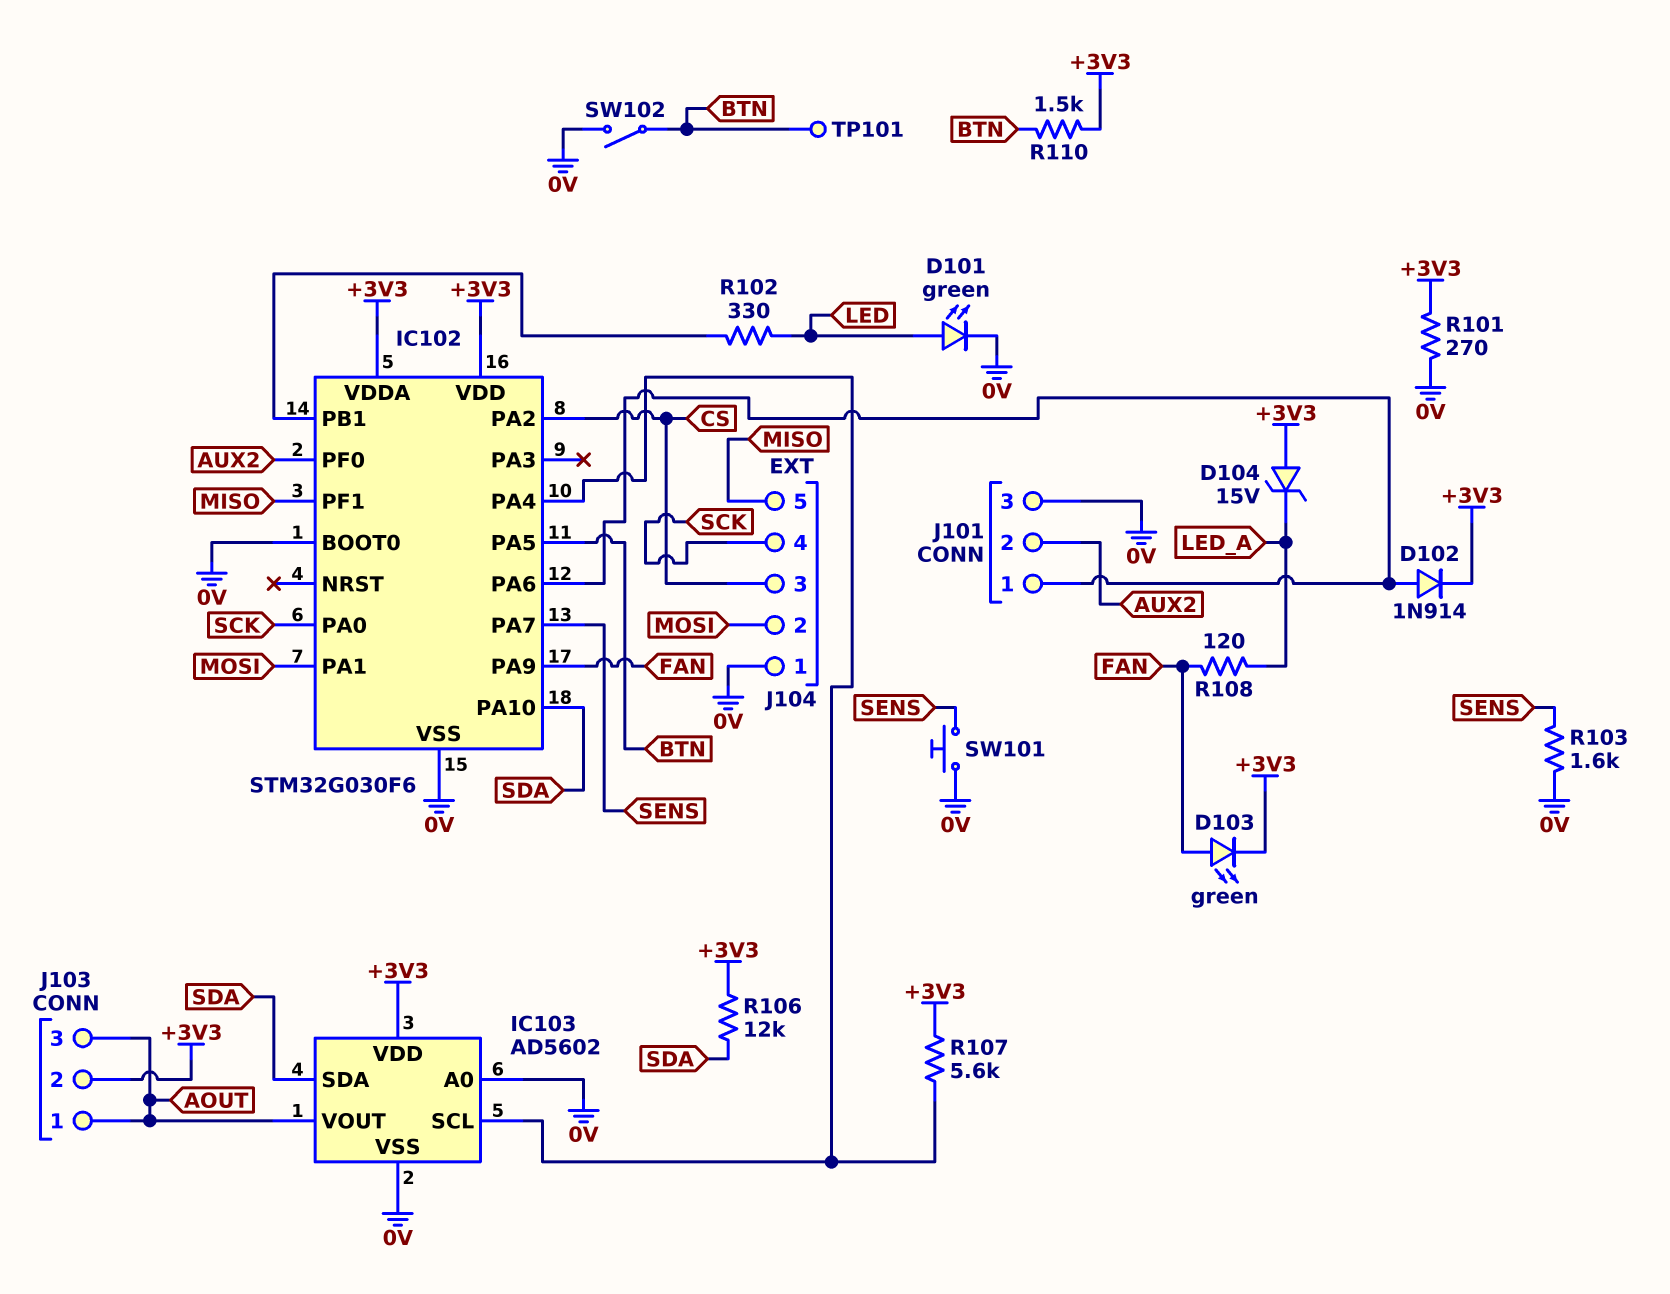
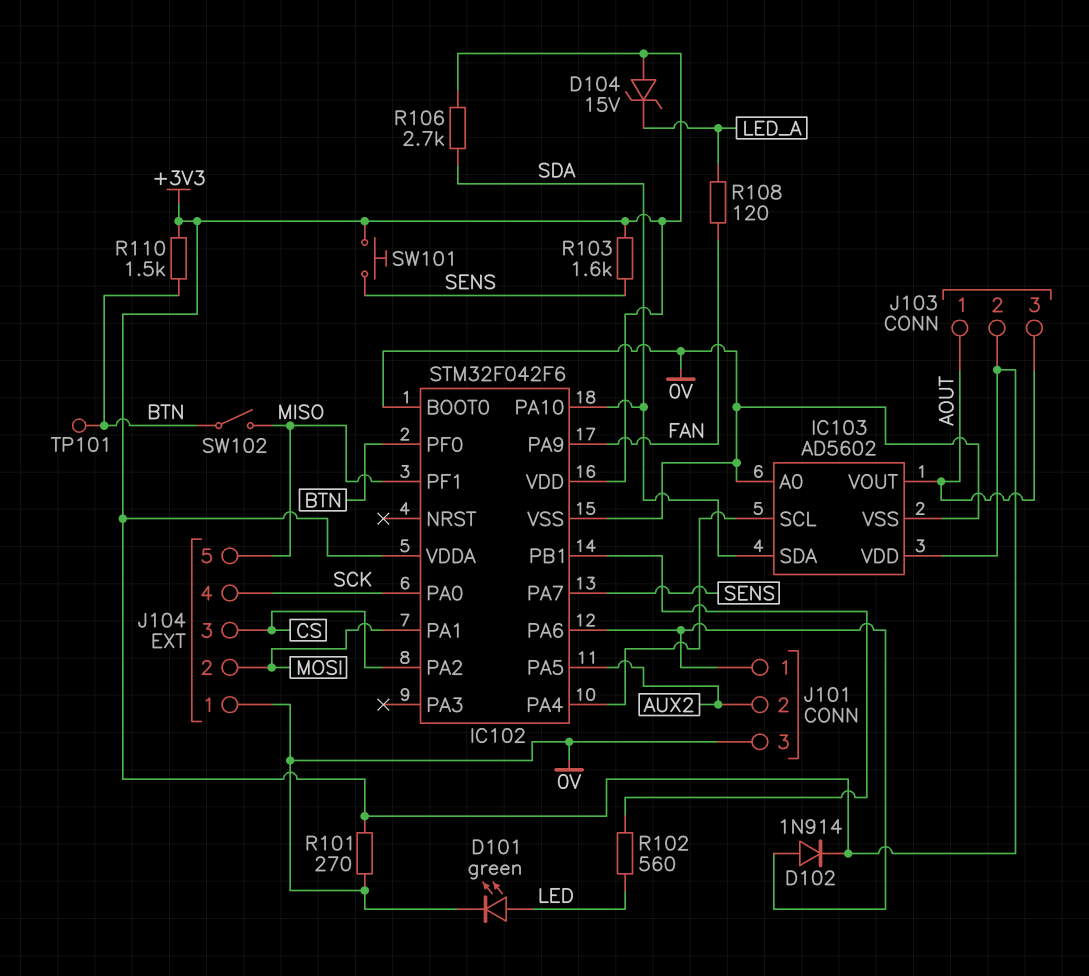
D103: LED green (A FAN, K +3V3) -> none
IC102: STM32G030F6 -> STM32F042F6
IC102 pin PA5: BTN -> AUX2
IC102 pin PF0: AUX2 -> BTN
R102: 330 (IC102/PB1, LED) -> 560 (IC102/PB1, LED)
R103: 1.6k (0V, SENS) -> 1.6k (+3V3, SENS)
R106: 12k (+3V3, SDA) -> 2.7k (+3V3, SDA)
R107: 5.6k (+3V3, IC102/PA4) -> none
SW101: button (0V, SENS) -> button (+3V3, SENS)
SW102: switch (0V, BTN) -> switch (BTN, MISO)

